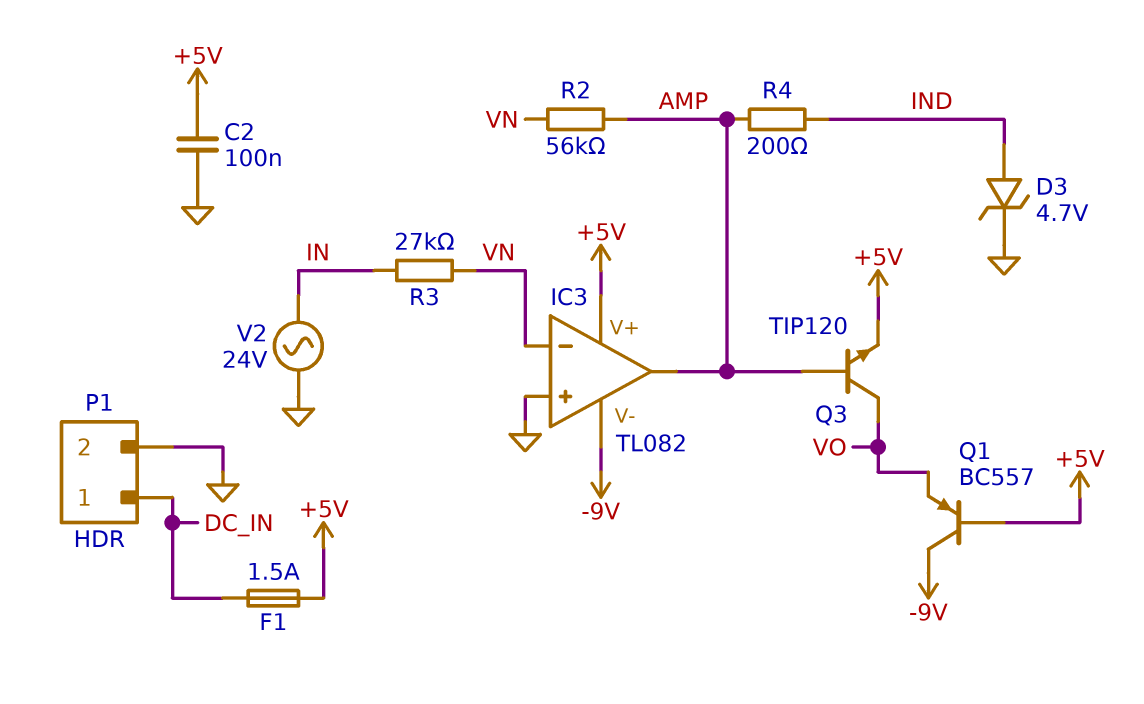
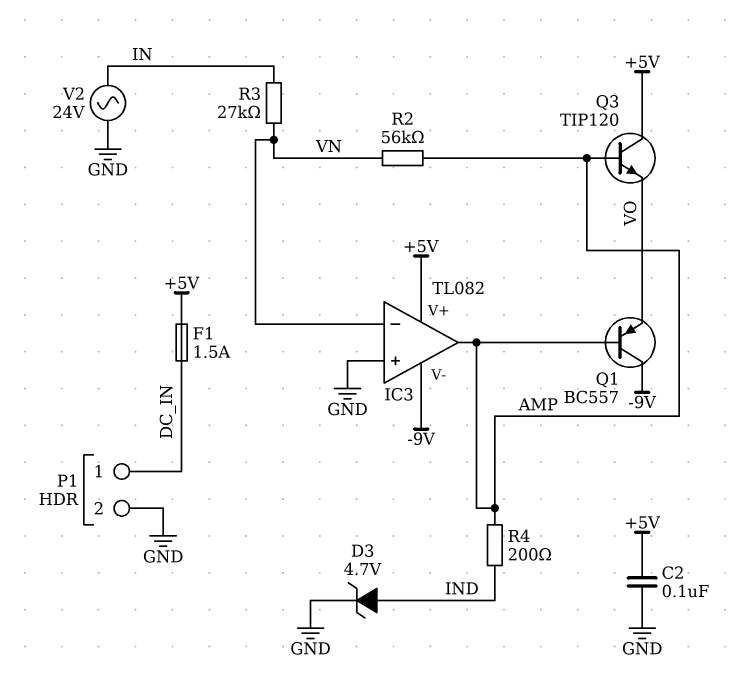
Q1: PNP BC557 (B +5V, C -9V, E VO) -> PNP BC557 (B AMP, C -9V, E VO)
Q3: NPN TIP120 (B AMP, C VO, E +5V) -> NPN TIP120 (B AMP, C +5V, E VO)

